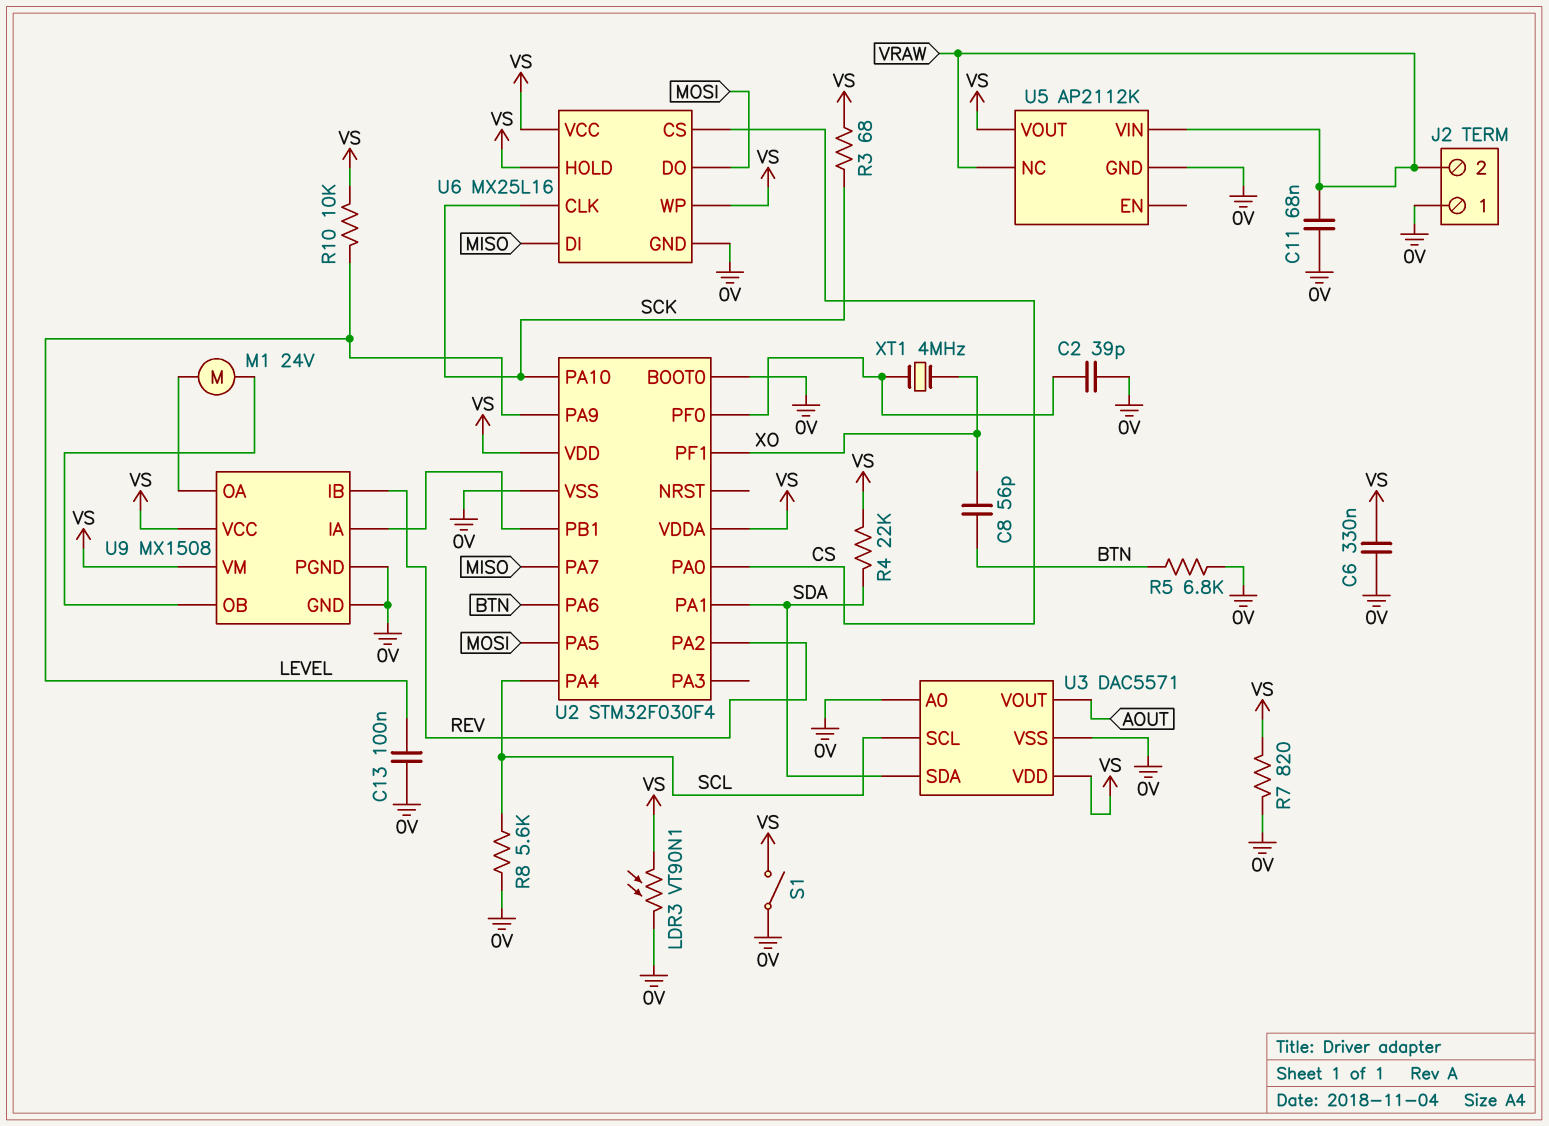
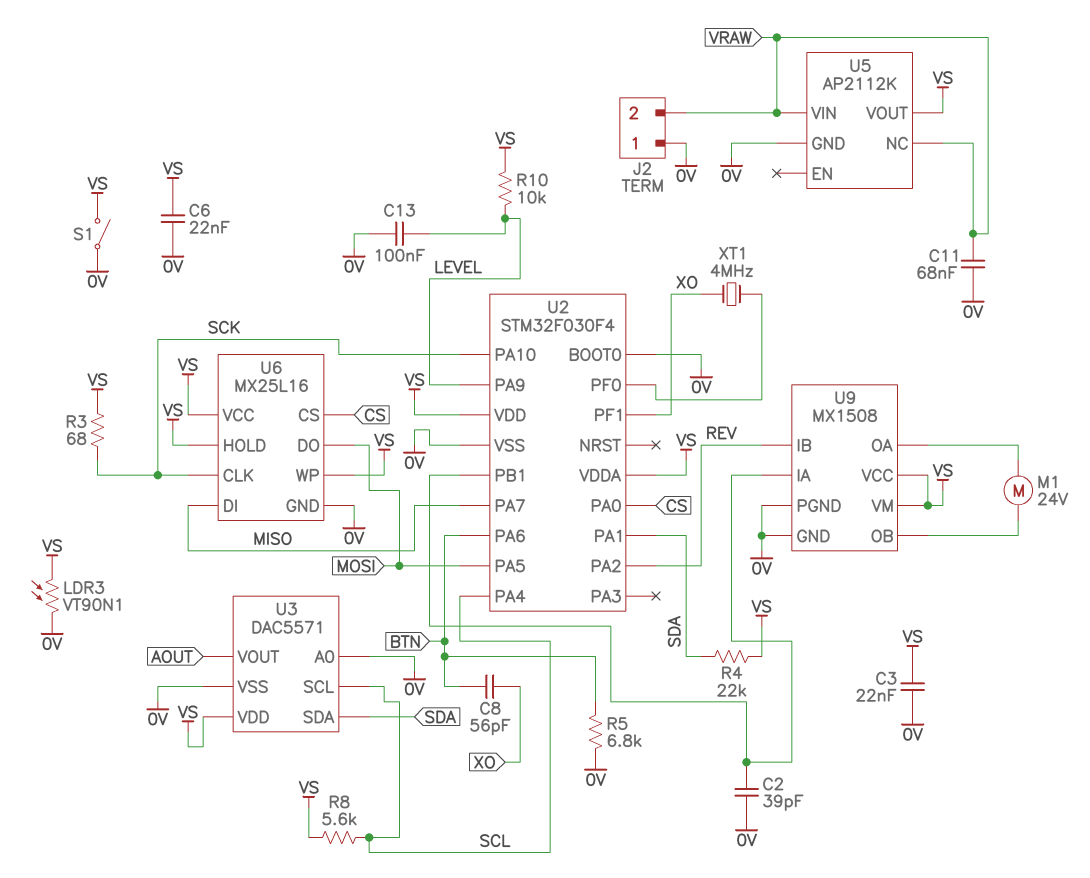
C2: 39pF (0V, U2/PF0) -> 39pF (0V, U2/PB1)
C3: none -> 22nF (0V, VS)
C6: 330nF (0V, VS) -> 22nF (0V, VS)
R7: 820 (0V, VS) -> none
R8: 5.6k (0V, SCL) -> 5.6k (SCL, VS)

